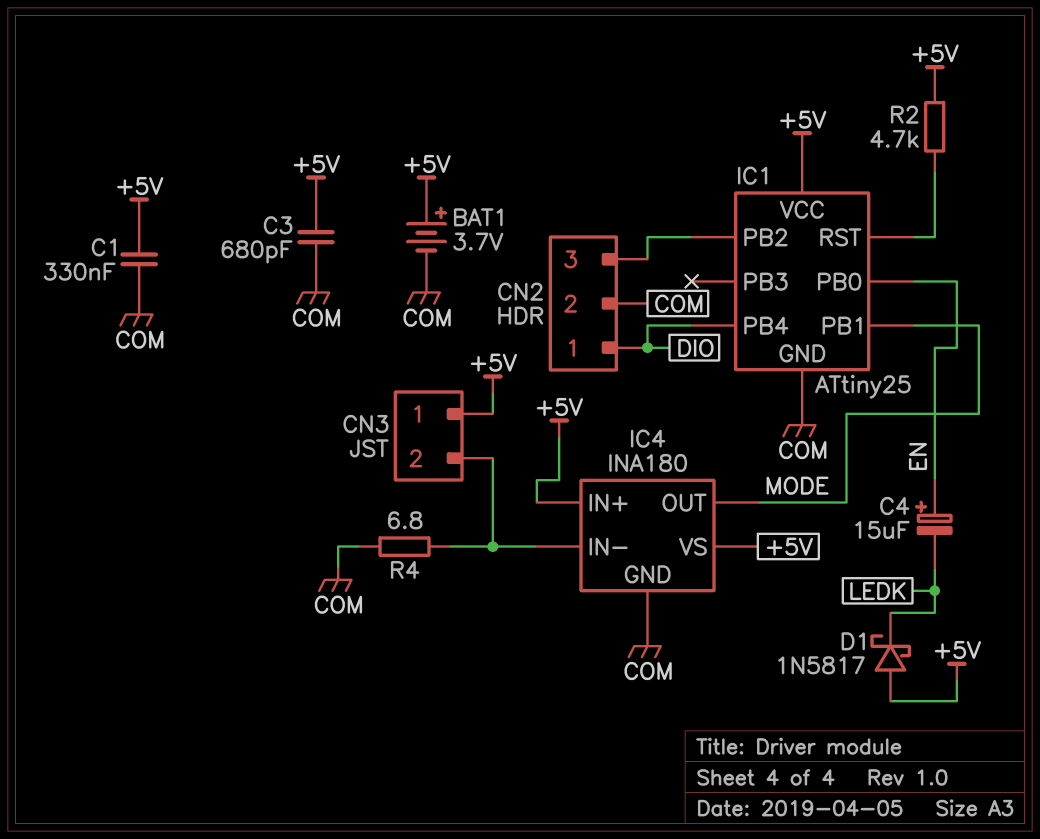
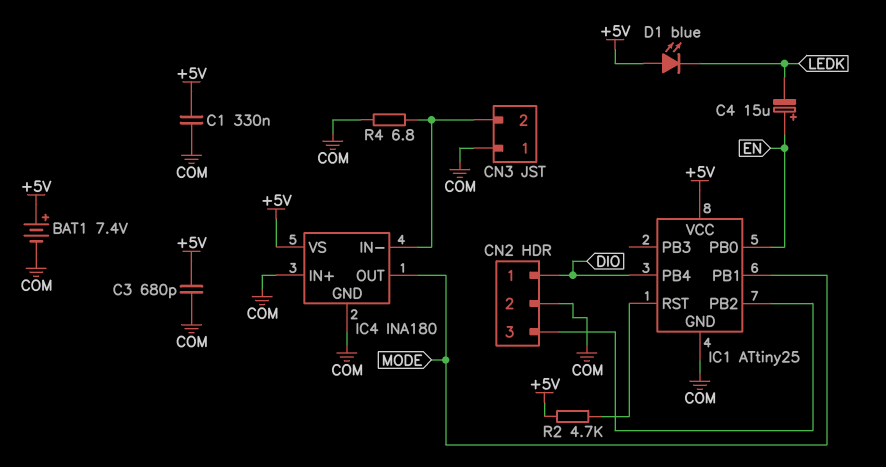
BAT1: 3.7V (plus +5V, minus COM) -> 7.4V (plus +5V, minus COM)
CN3 pin 1: +5V -> COM
D1: schottky 1N5817 (A +5V, K LEDK) -> LED blue (A +5V, K LEDK)
IC4 pin IN+: +5V -> COM

